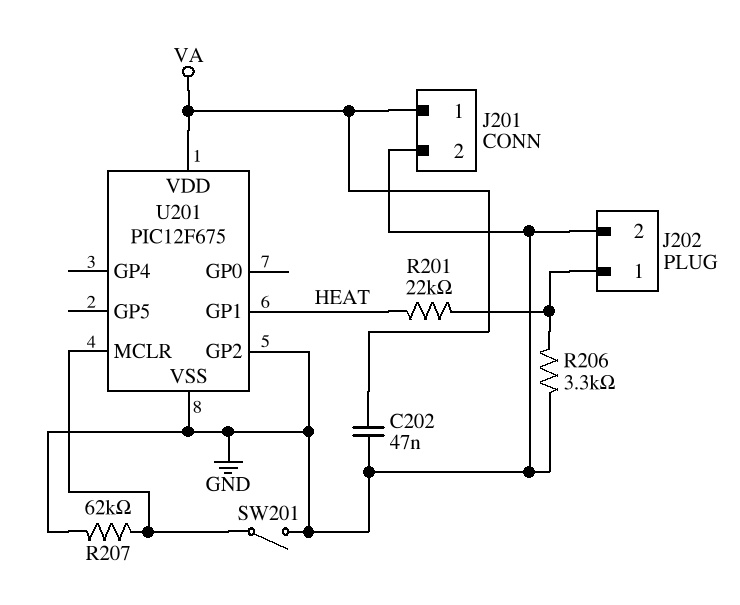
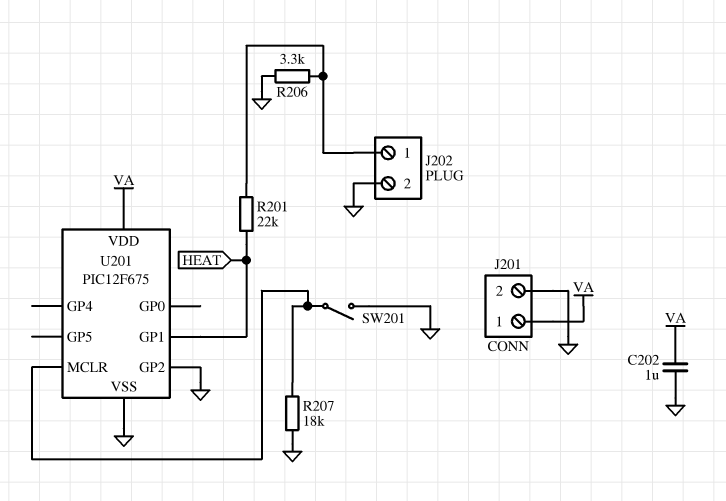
C202: 47nF (GND, VA) -> 1uF (GND, VA)
R207: 62k (GND, U201/MCLR) -> 18k (GND, U201/MCLR)

